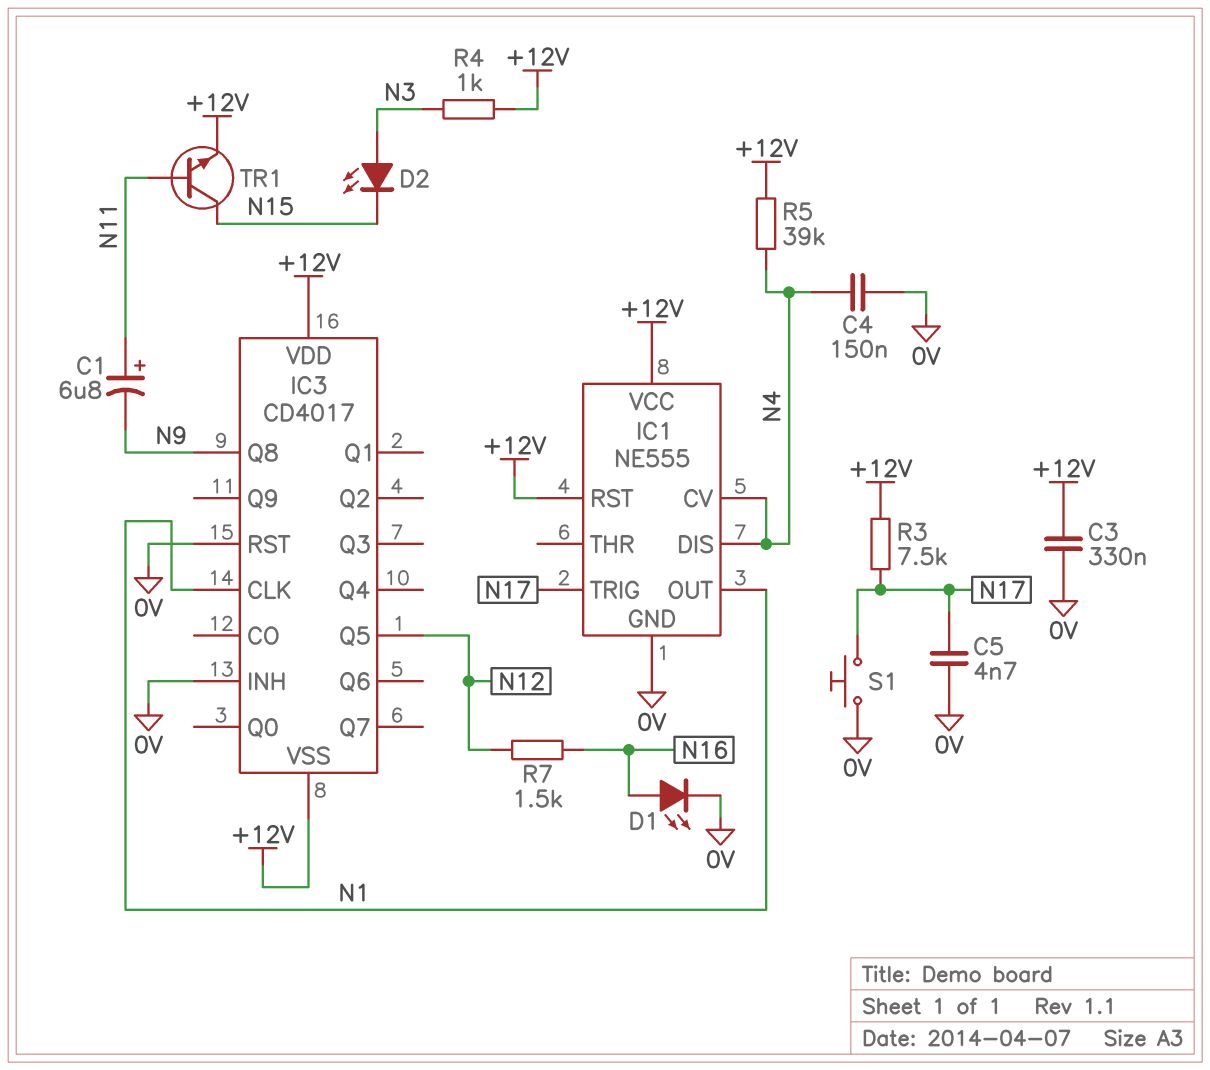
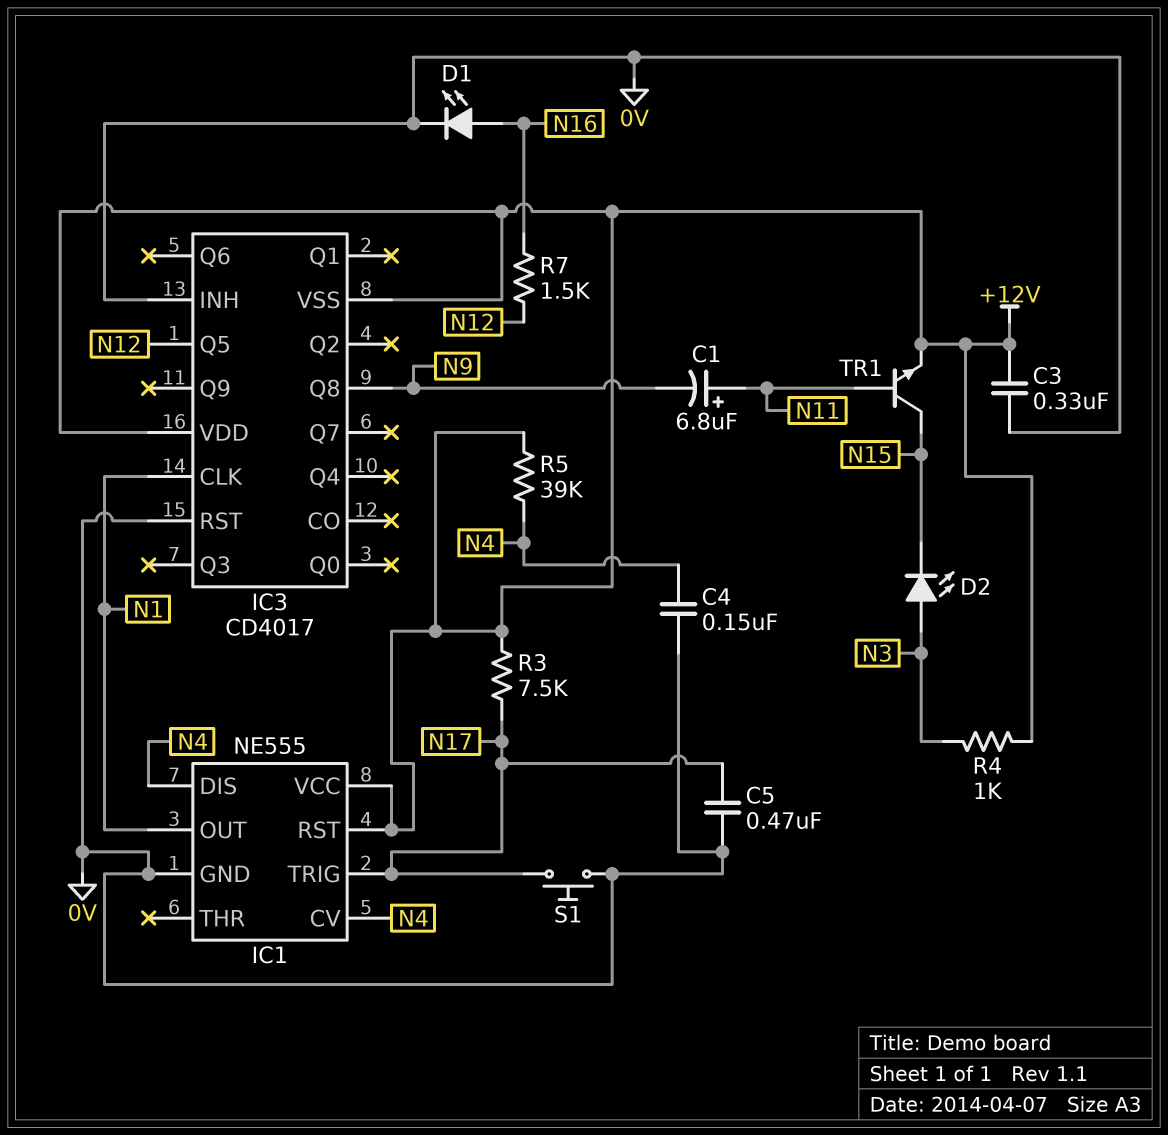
C5: 4.7nF (0V, N17) -> 470nF (0V, N17)

